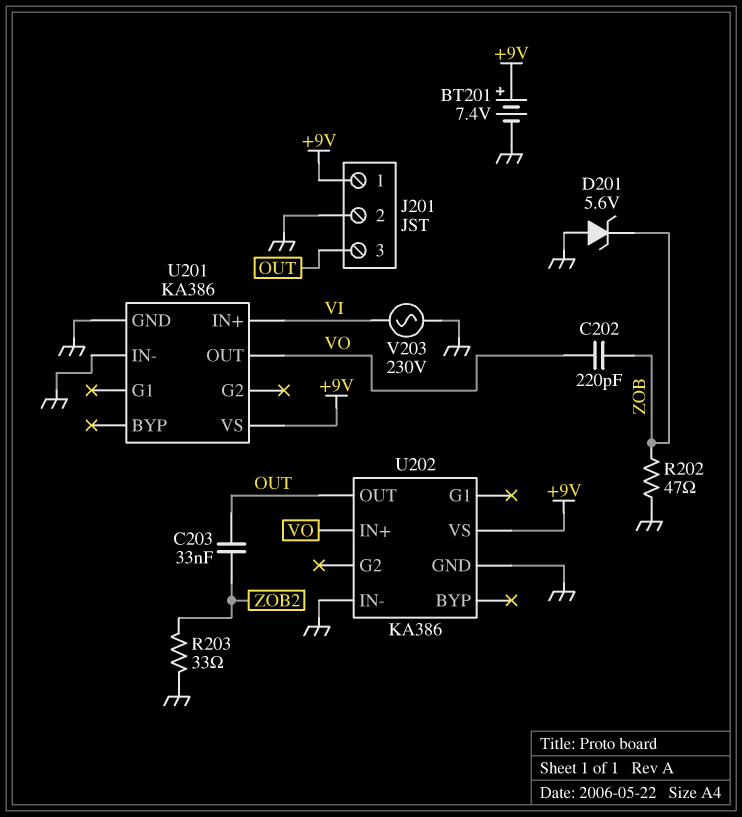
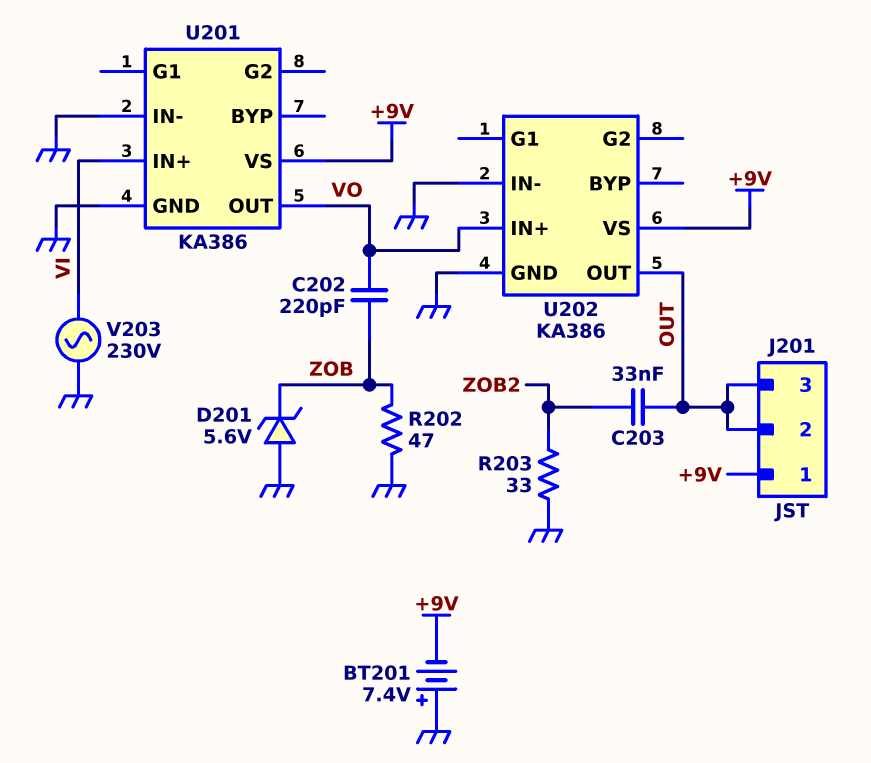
BT201: 7.4V (plus +9V, minus GND) -> 7.4V (plus GND, minus +9V)
J201 pin 2: GND -> OUT

